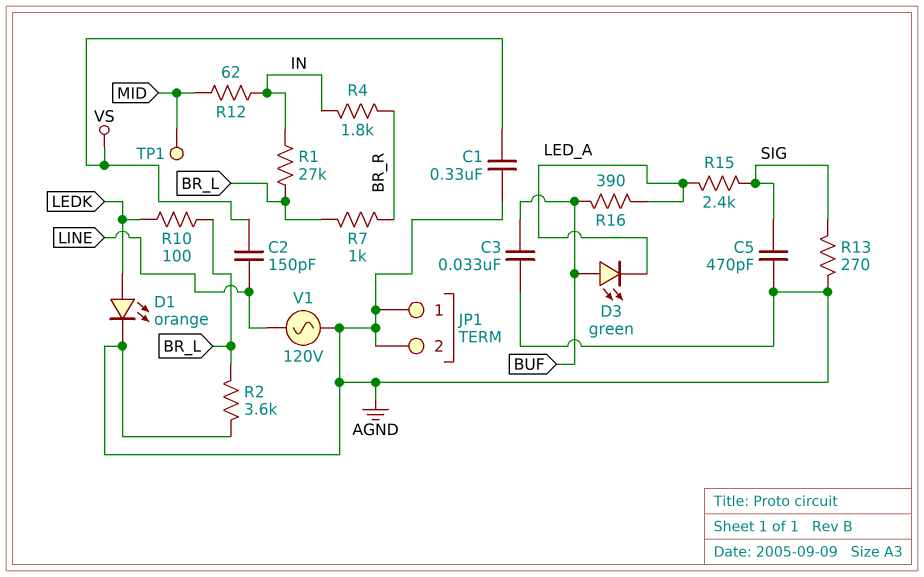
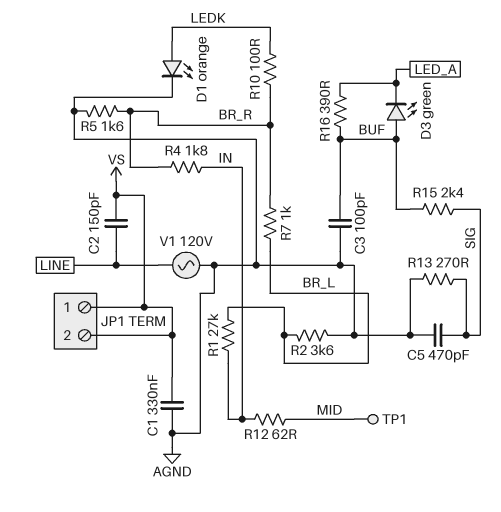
C3: 33nF (AGND, BUF) -> 100pF (AGND, BUF)
JP1 pin 1: AGND -> VS
JP1 pin 2: AGND -> VS
R5: none -> 1.6k (AGND, BR_R)
R10: 100 (BR_L, LEDK) -> 100 (BR_R, LEDK)
R15: 2.4k (LED_A, SIG) -> 2.4k (BUF, SIG)

